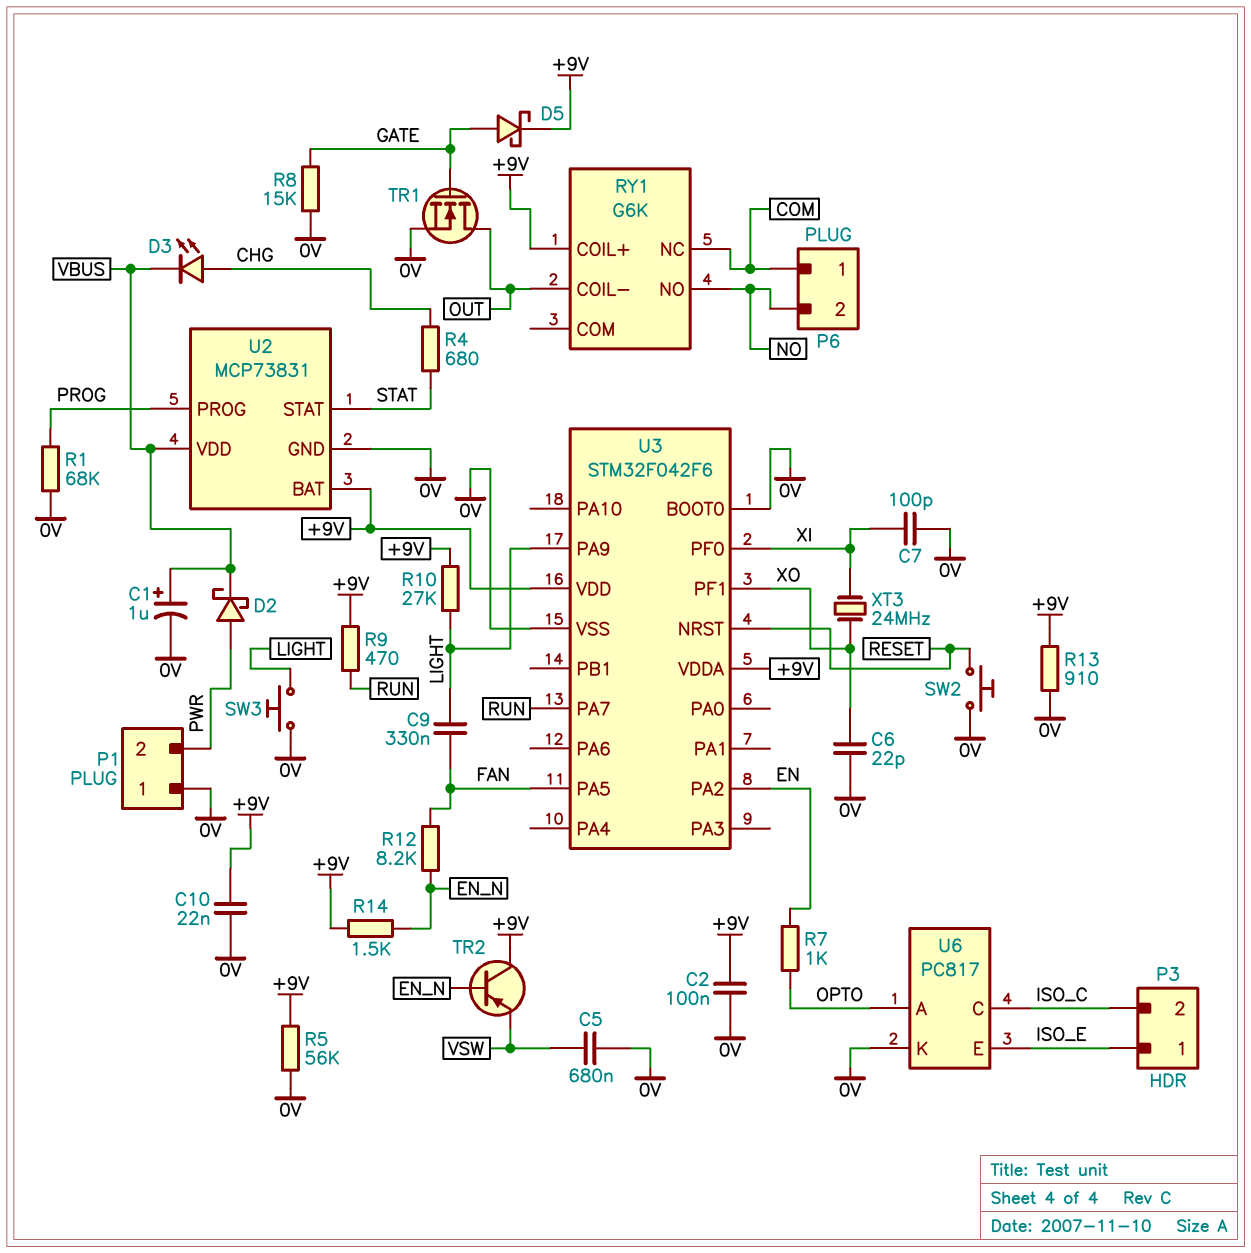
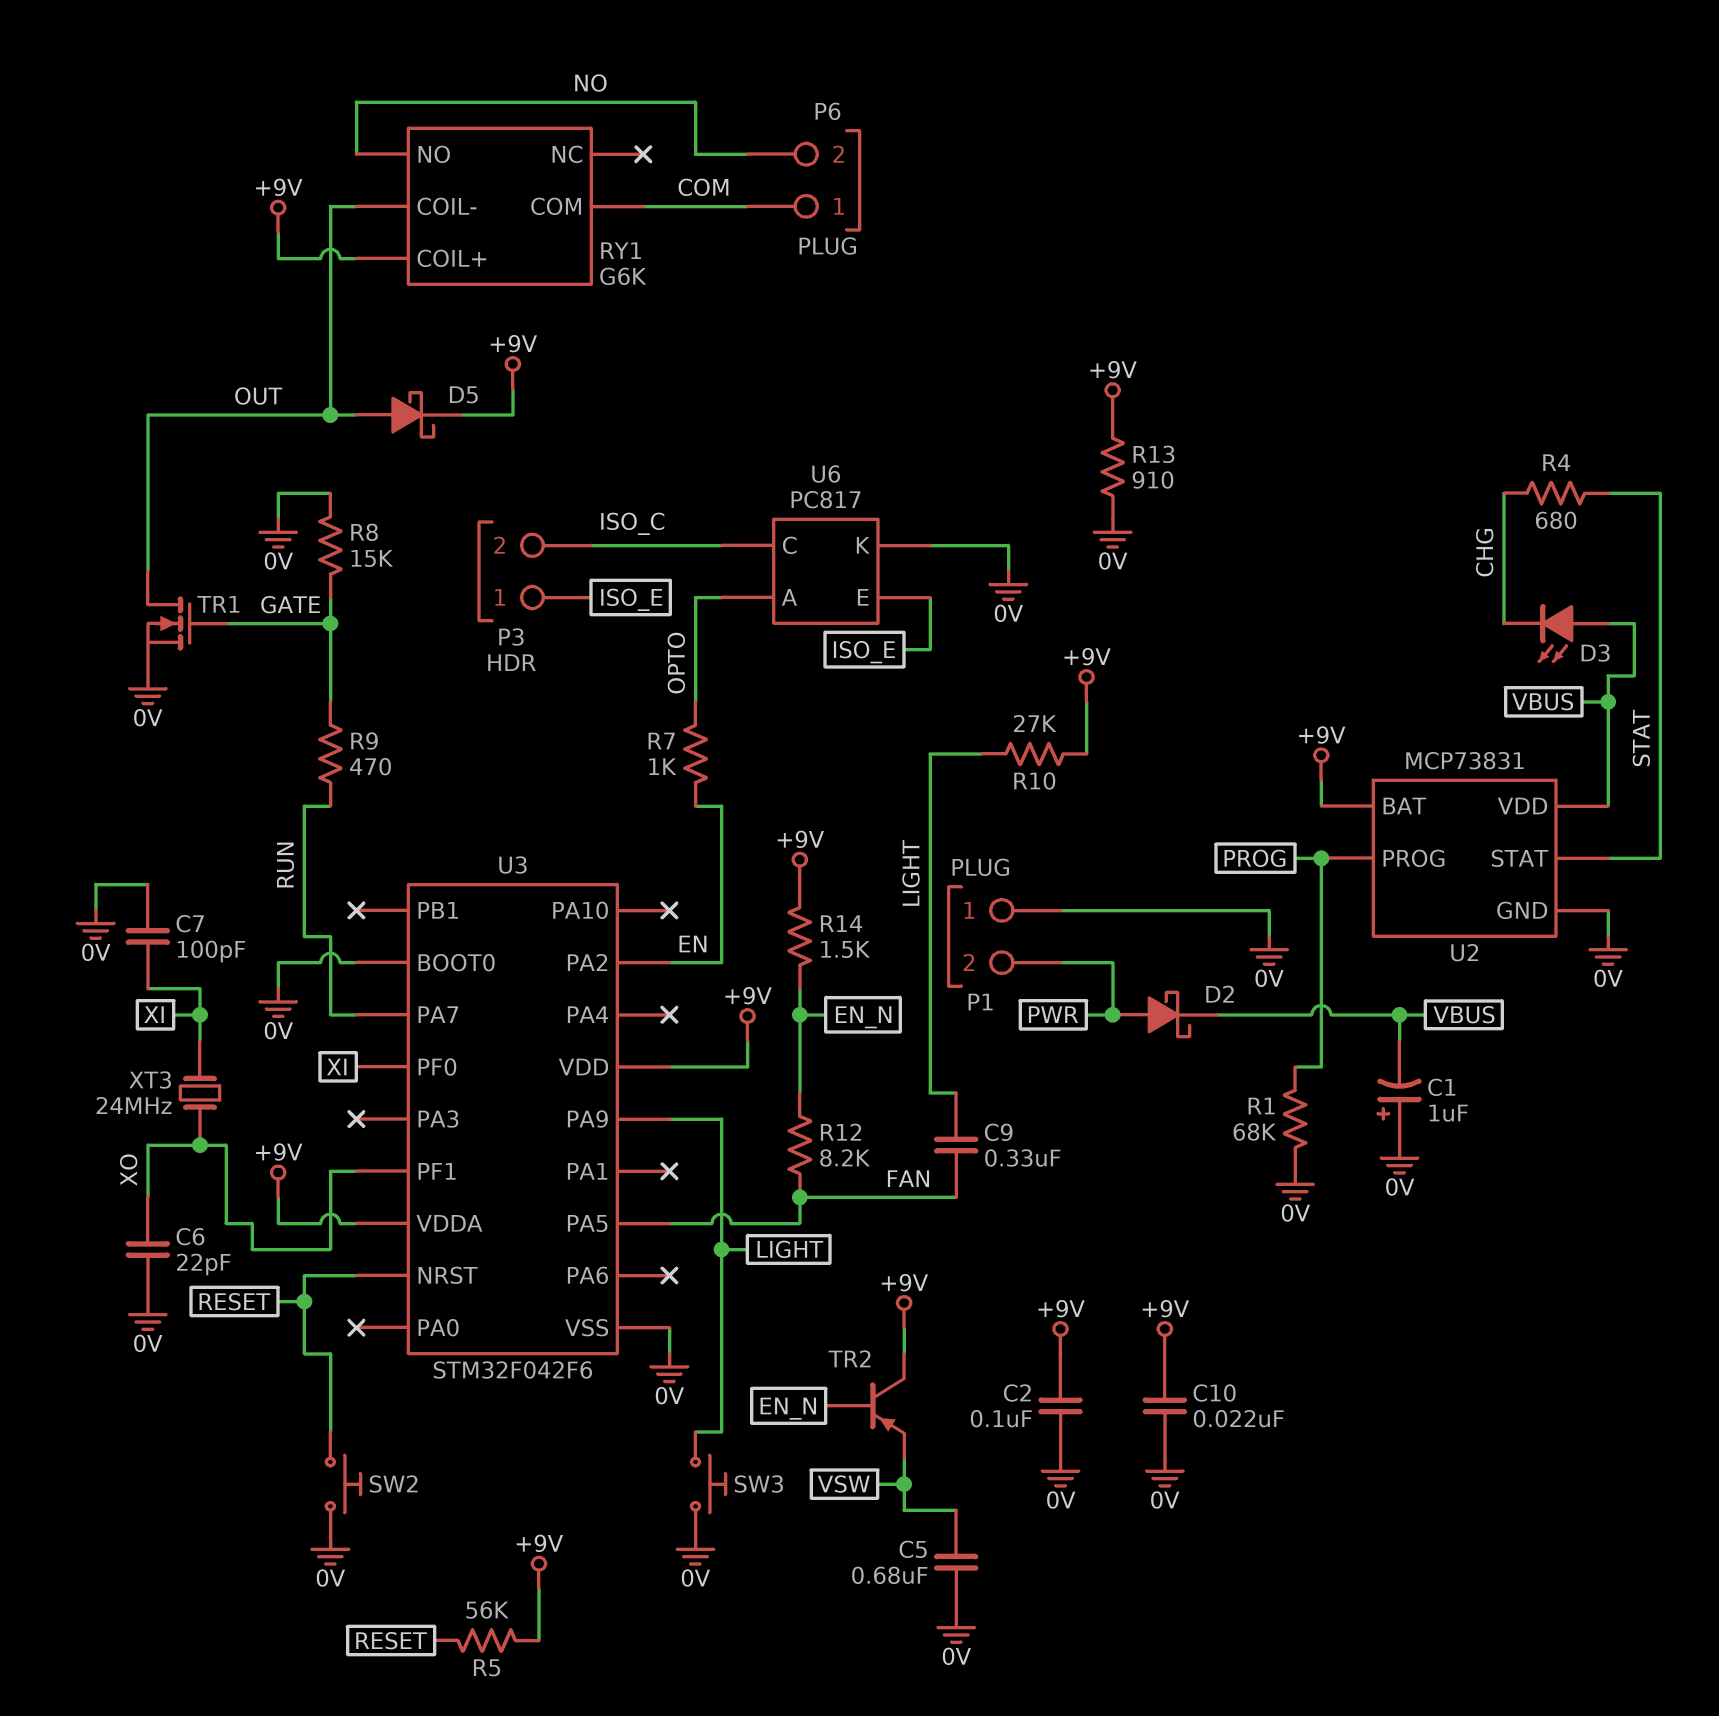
C1: 1uF (plus VBUS, minus 0V) -> 1uF (plus 0V, minus VBUS)
D3: LED (A CHG, K VBUS) -> LED (A VBUS, K CHG)
D5: schottky (A GATE, K +9V) -> schottky (A OUT, K +9V)
R5: 56k (+9V, 0V) -> 56k (+9V, RESET)
R9: 470 (+9V, RUN) -> 470 (GATE, RUN)
RY1 pin COM: none -> COM
RY1 pin NC: COM -> none

